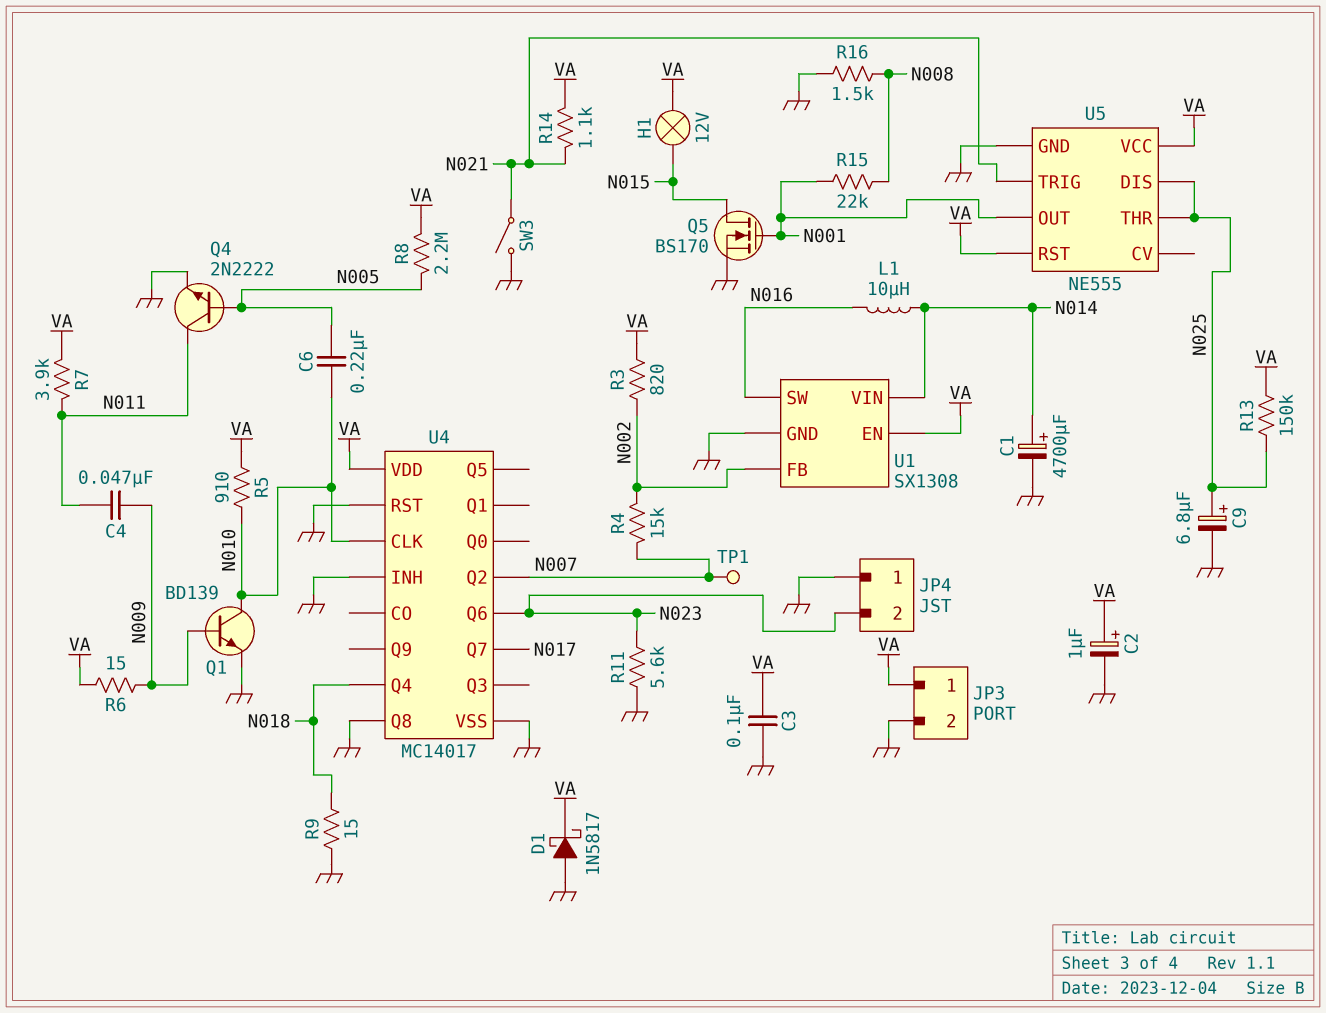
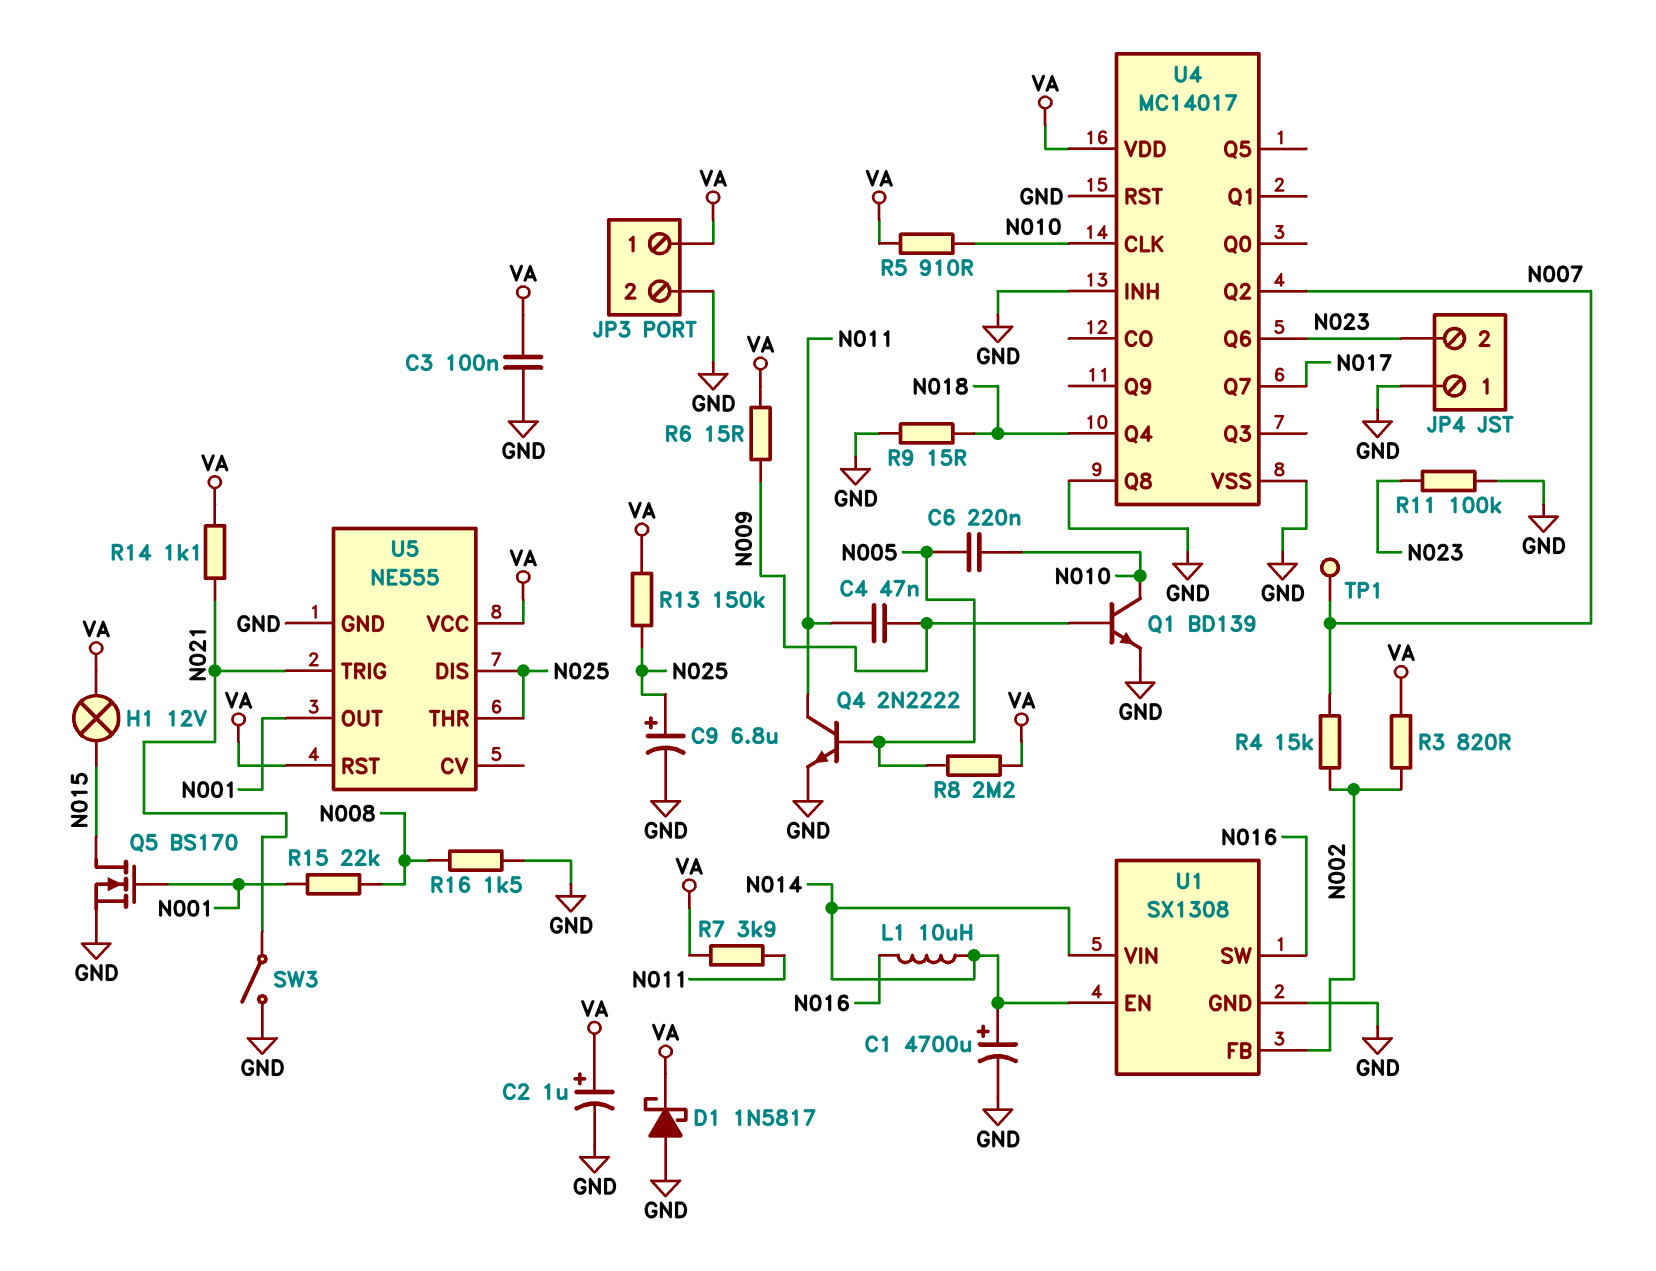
R11: 5.6k (GND, N023) -> 100k (GND, N023)
U1 pin EN: VA -> N014

